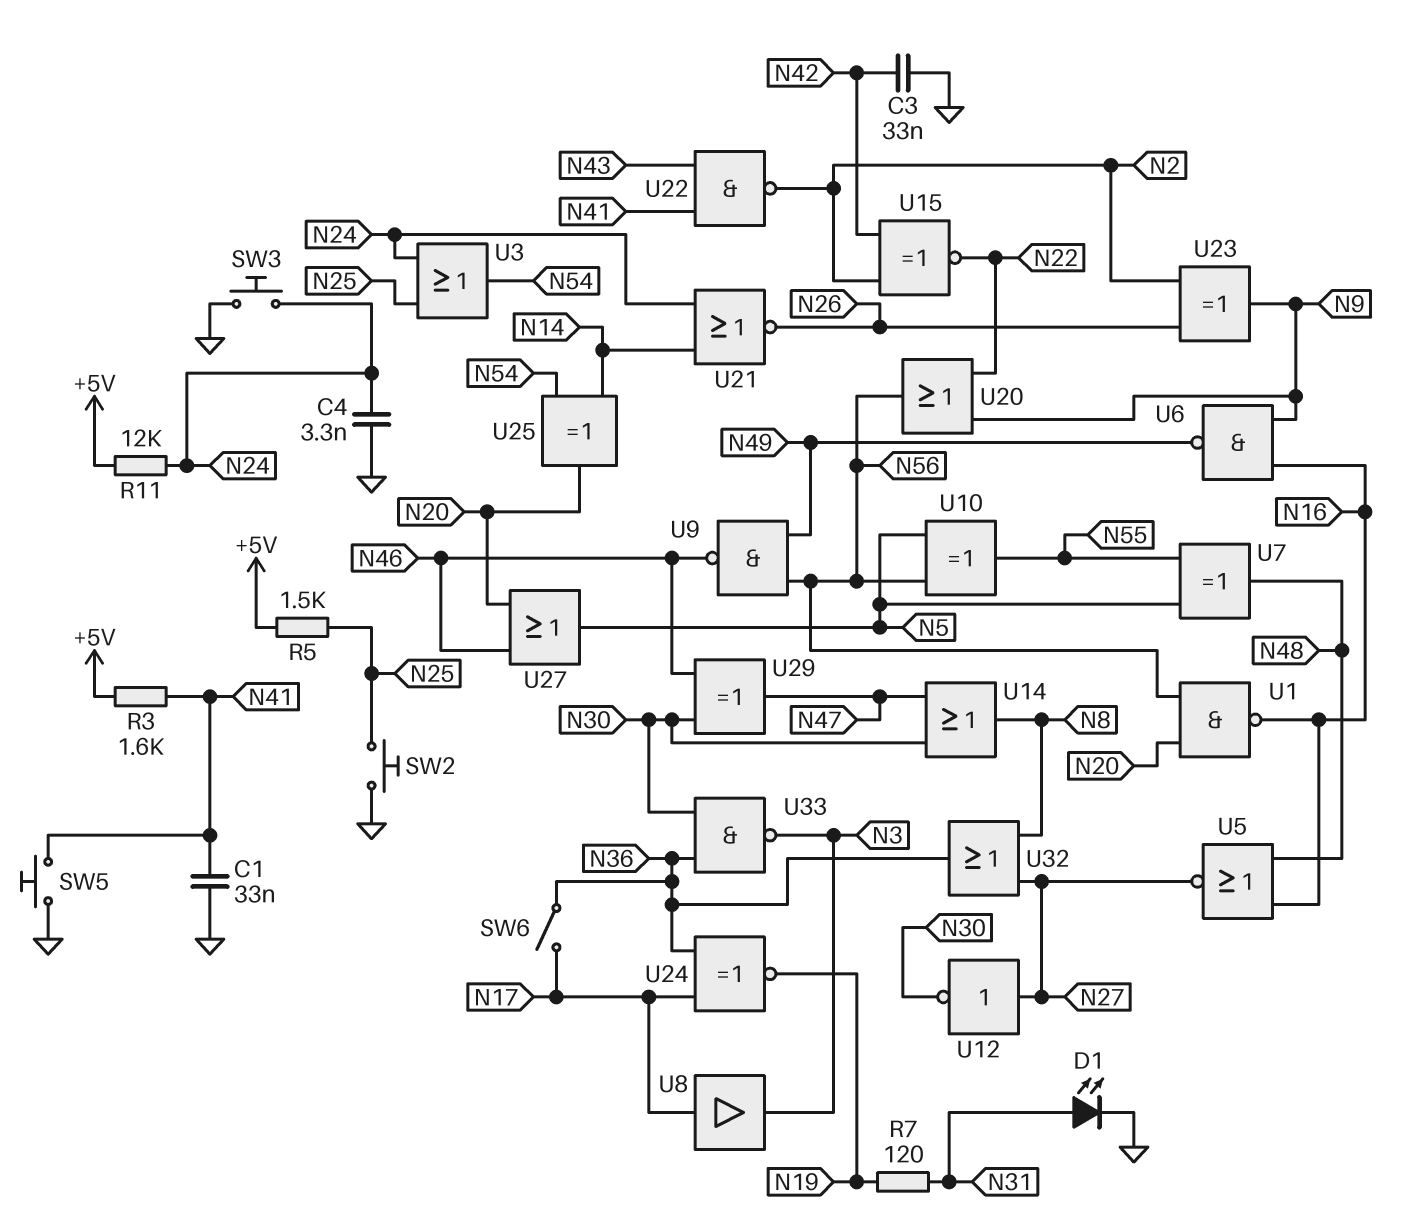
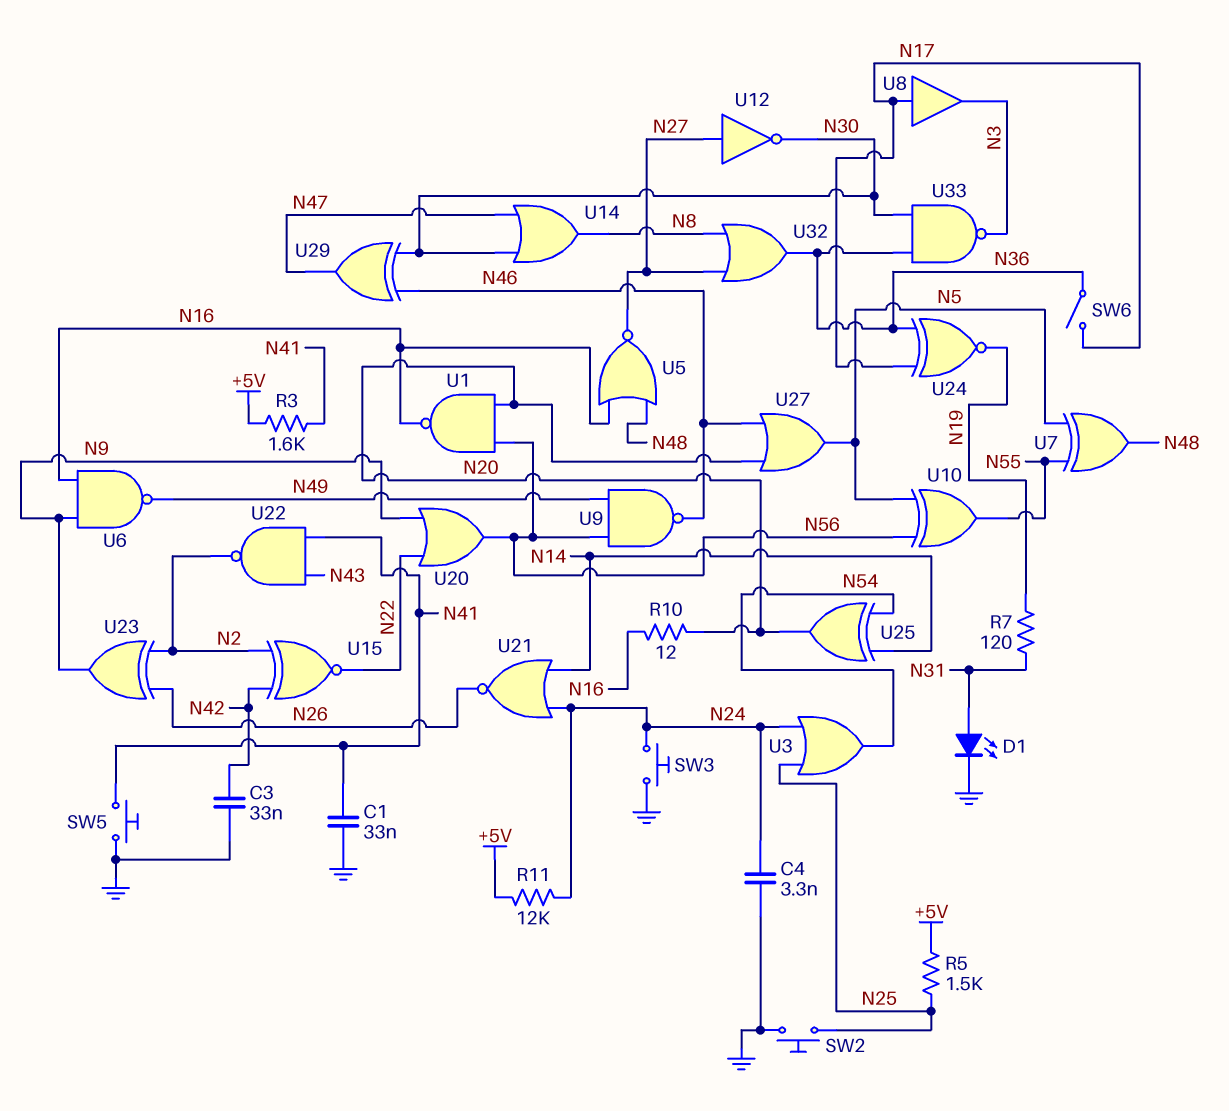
R10: none -> 12 (N16, N20)

